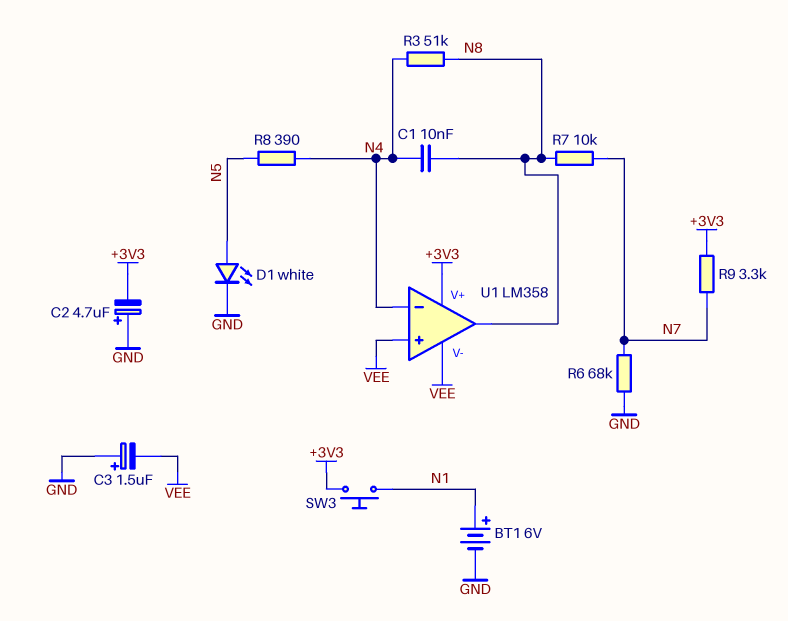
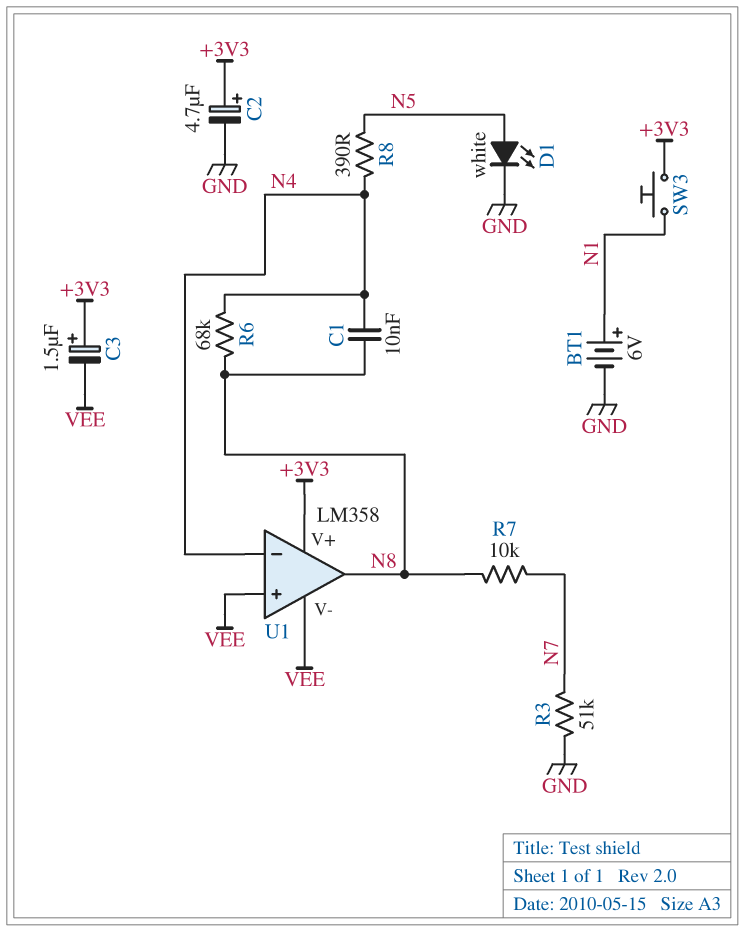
C2: 4.7uF (plus GND, minus +3V3) -> 4.7uF (plus +3V3, minus GND)
C3: 1.5uF (plus GND, minus VEE) -> 1.5uF (plus +3V3, minus VEE)
R3: 51k (N4, N8) -> 51k (GND, N7)
R6: 68k (GND, N7) -> 68k (N4, N8)
R9: 3.3k (+3V3, N7) -> none

